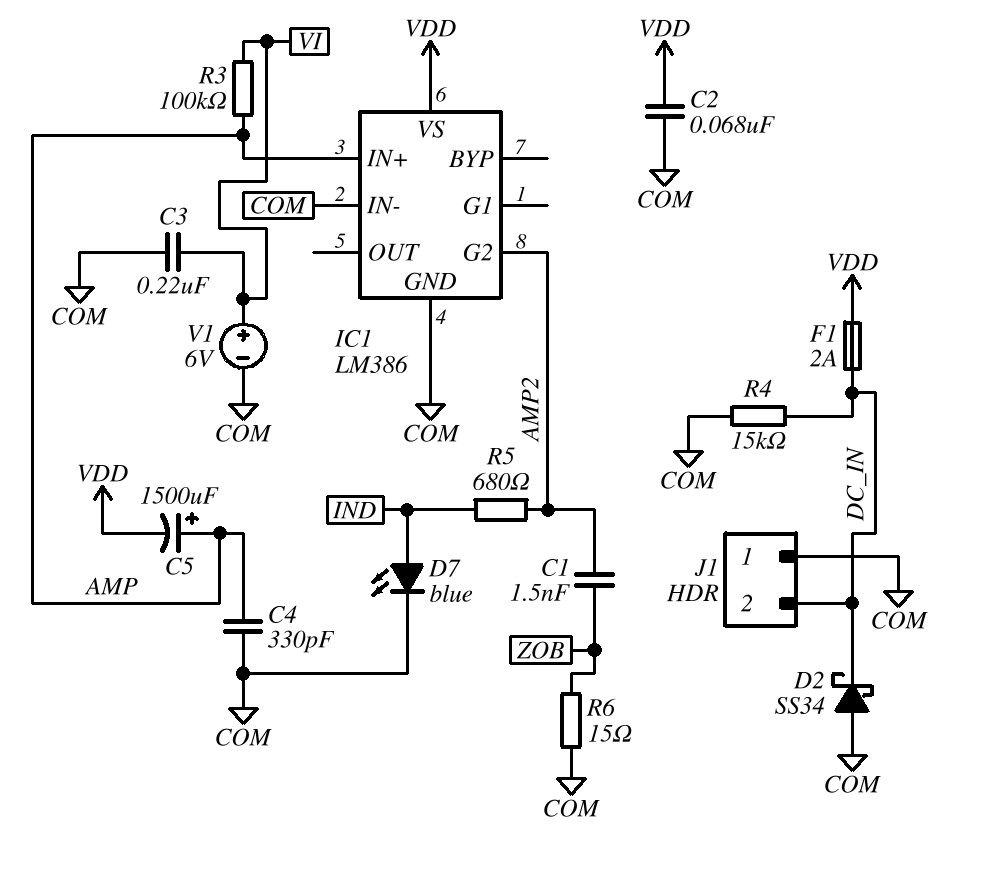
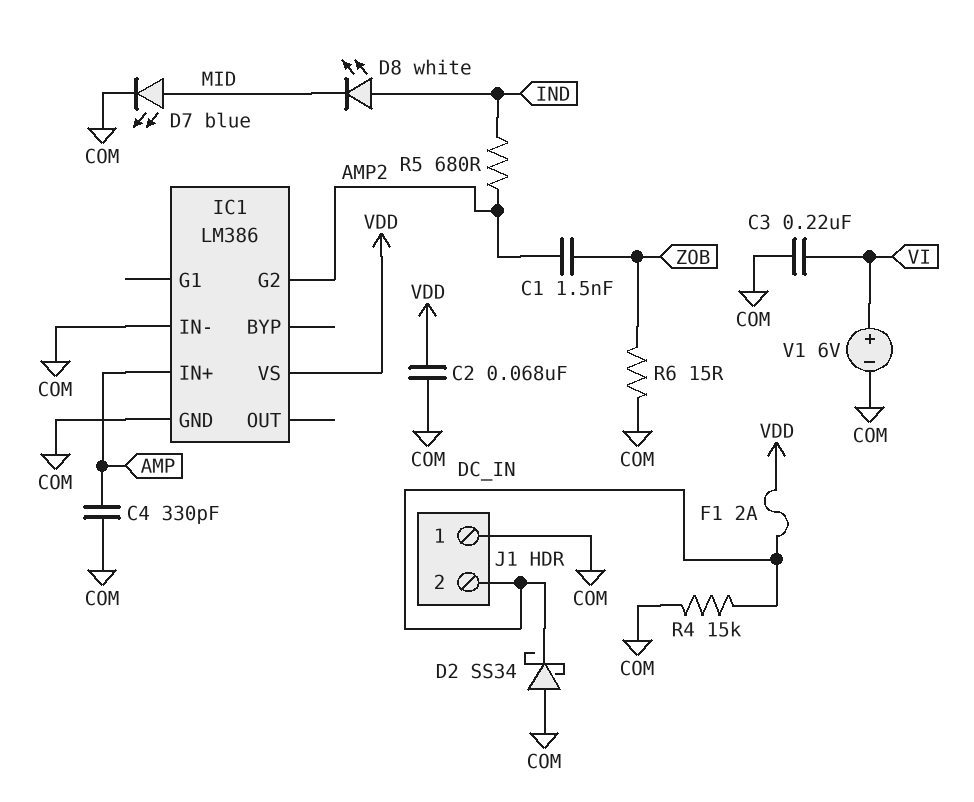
C5: 1500uF (plus AMP, minus VDD) -> none
D7: LED blue (A IND, K COM) -> LED blue (A MID, K COM)
D8: none -> LED white (A IND, K MID)
R3: 100k (AMP, VI) -> none

